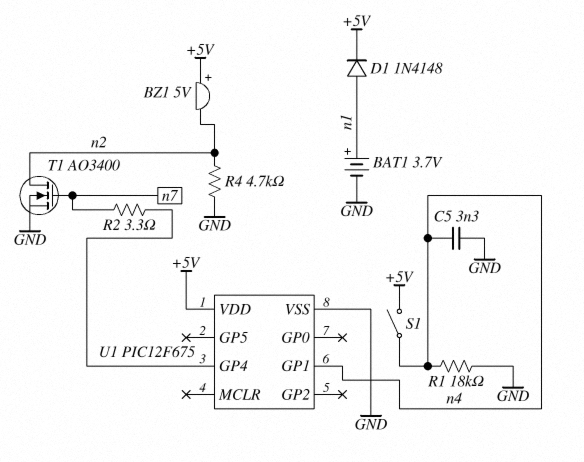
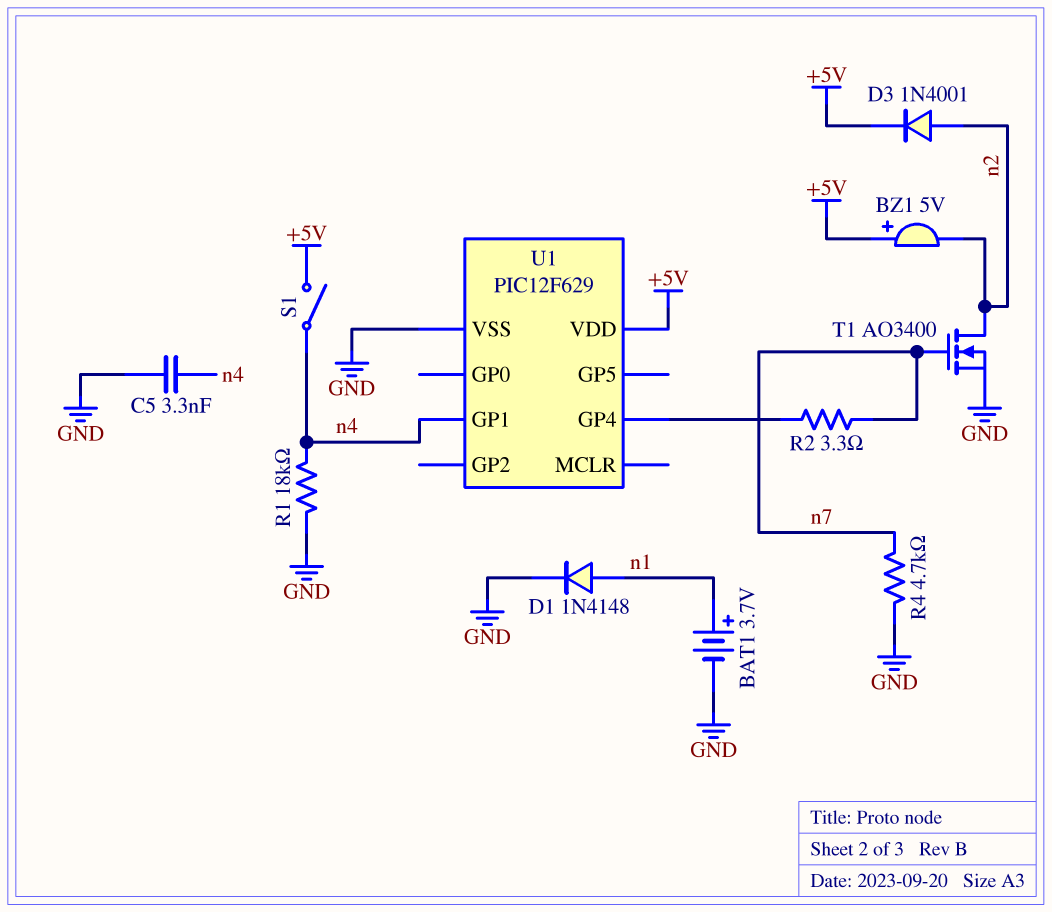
D1: diode 1N4148 (A n1, K +5V) -> diode 1N4148 (A n1, K GND)
D3: none -> diode 1N4001 (A n2, K +5V)
R4: 4.7k (GND, n2) -> 4.7k (GND, n7)
U1: PIC12F675 -> PIC12F629

